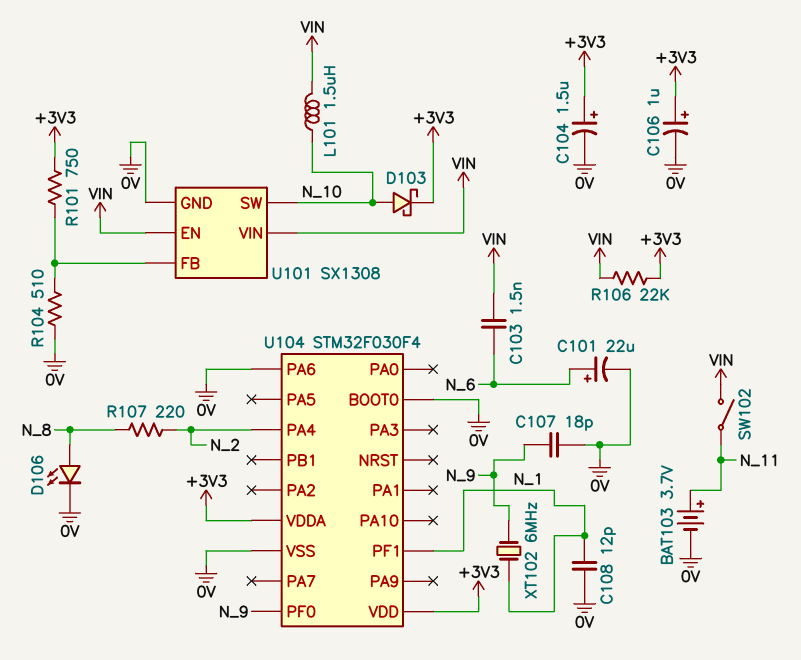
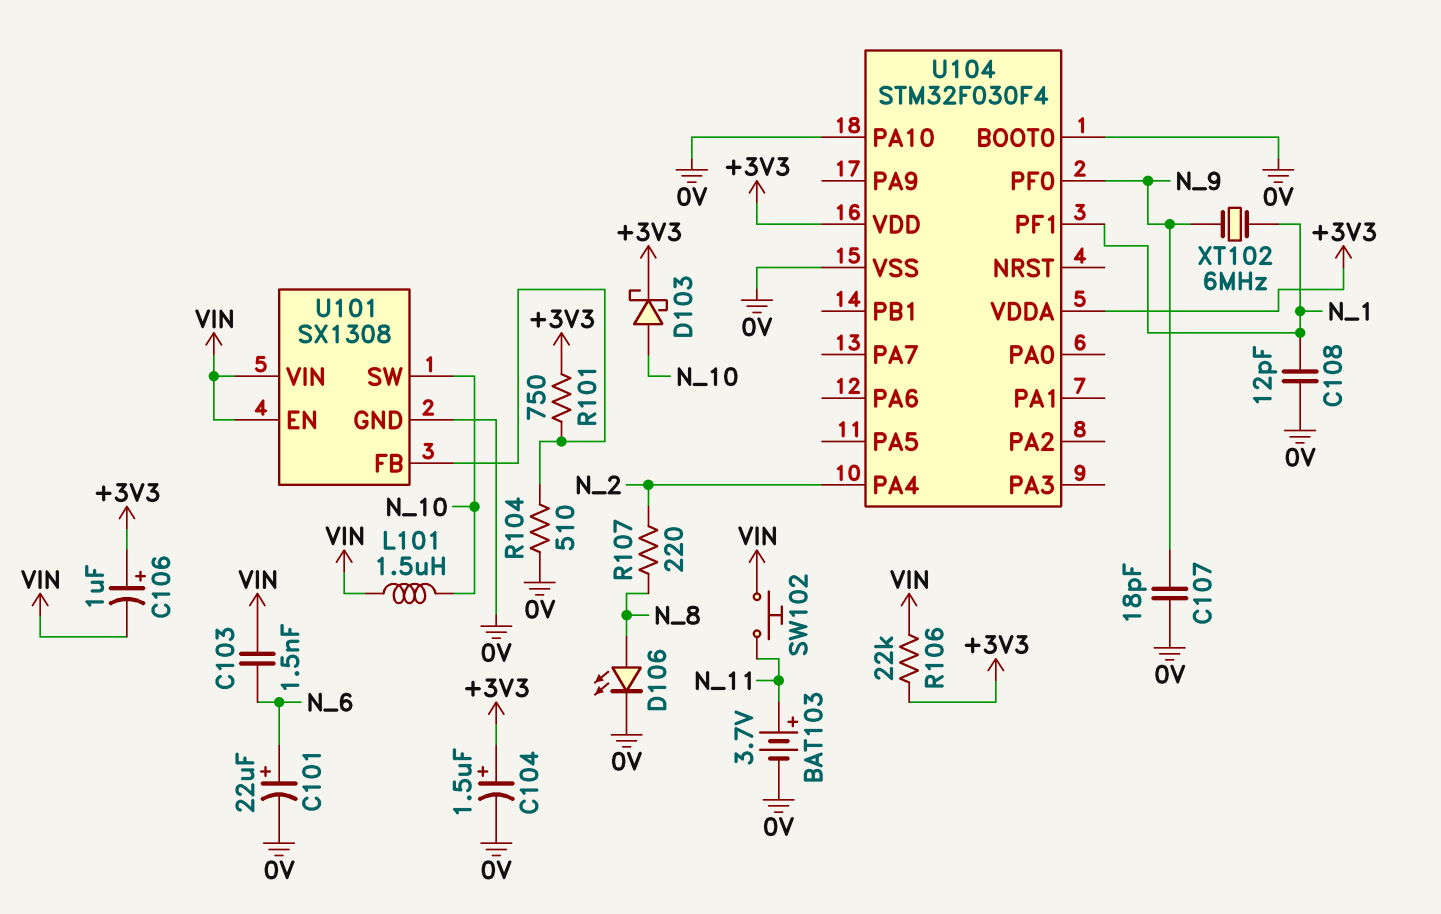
C106: 1uF (plus +3V3, minus 0V) -> 1uF (plus +3V3, minus VIN)
SW102: switch (N_11, VIN) -> button (N_11, VIN)
U104 pin PA6: 0V -> none
U104 pin PA10: none -> 0V

